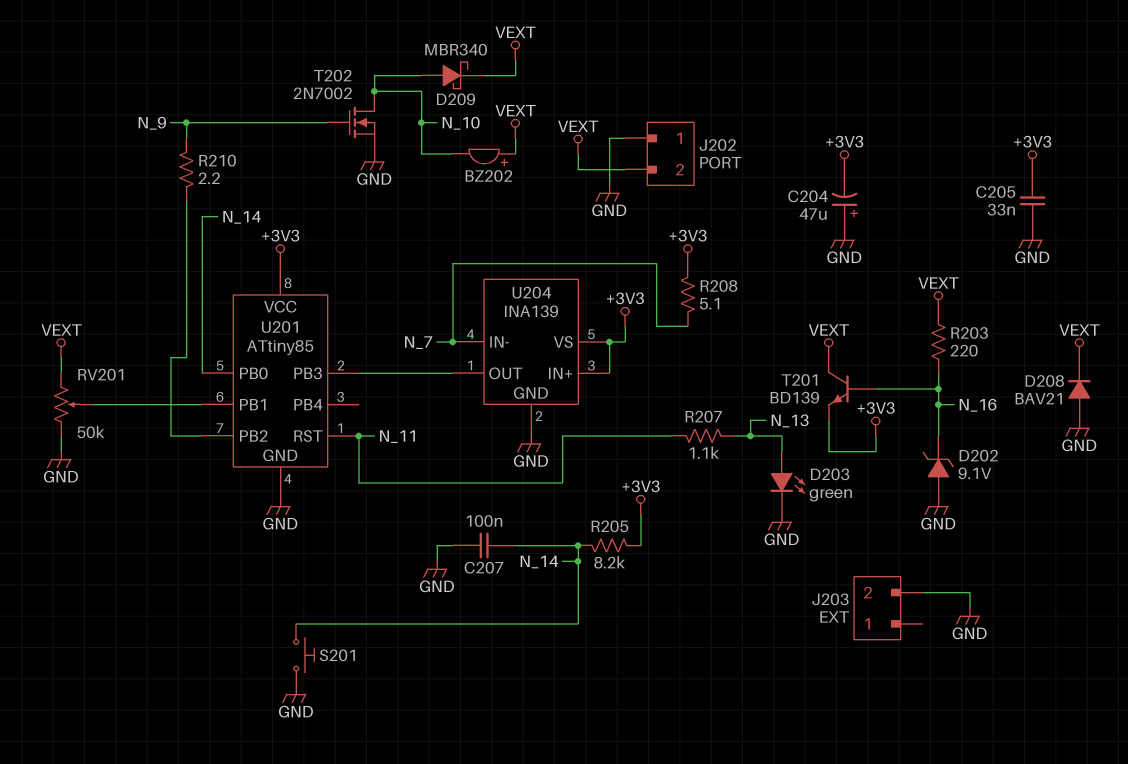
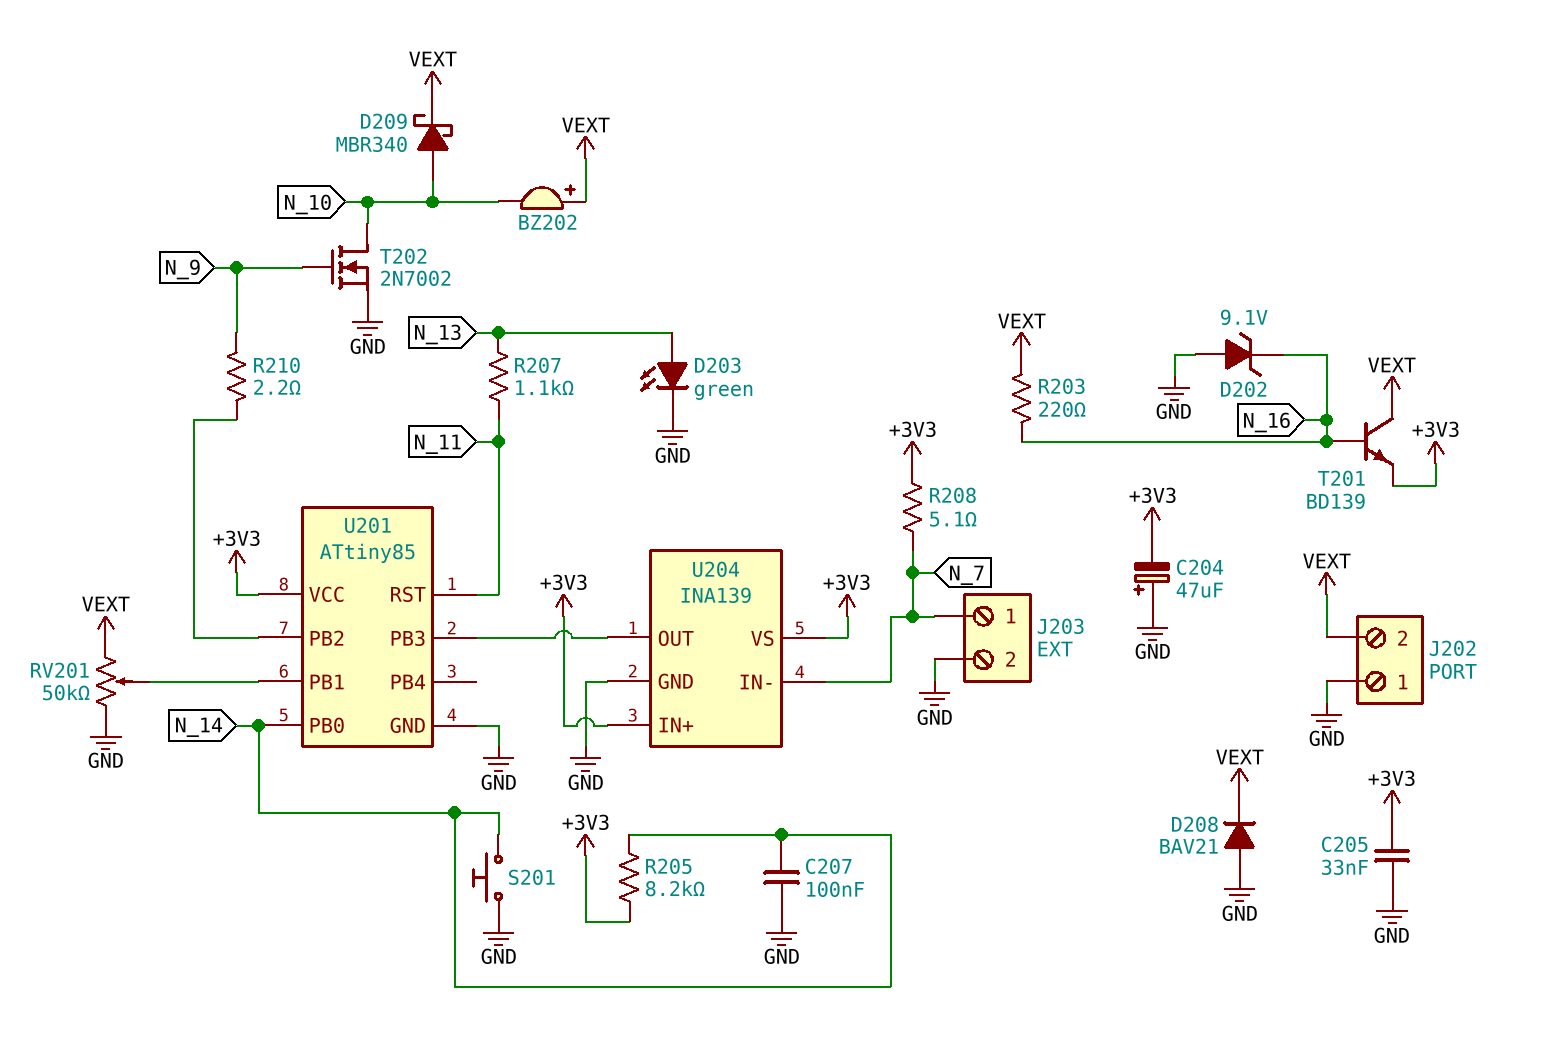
J203 pin 1: none -> N_7

